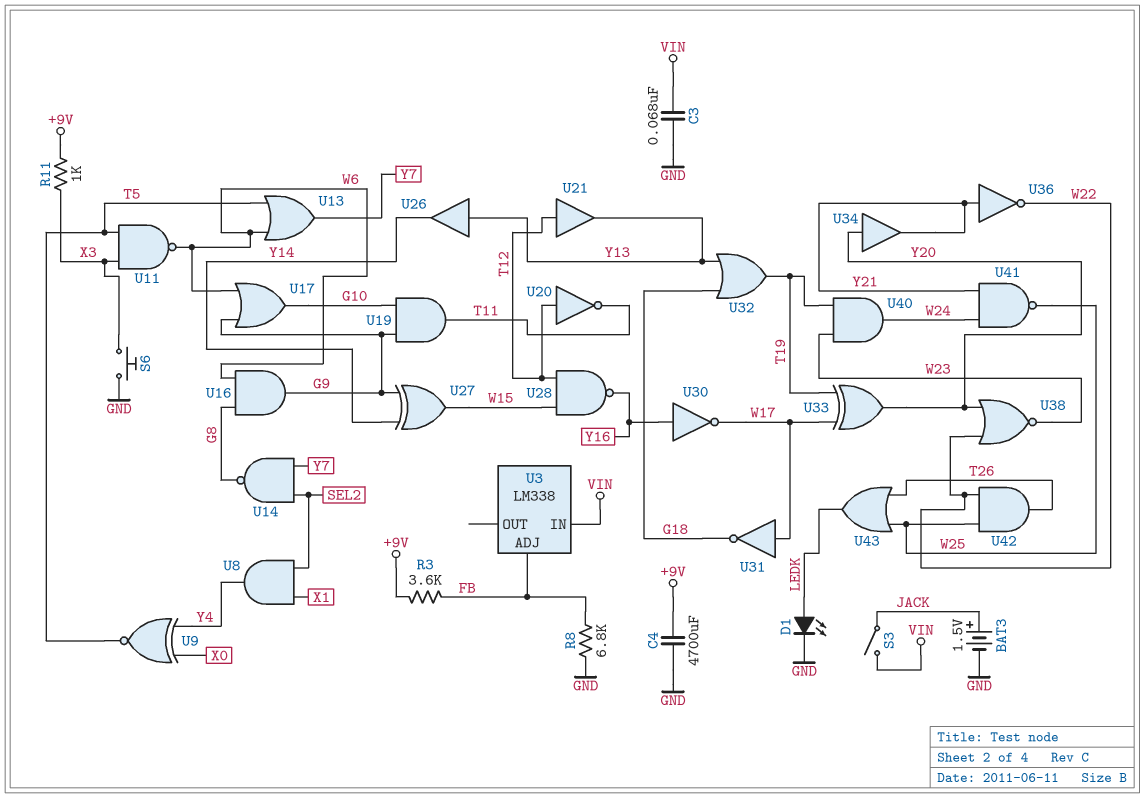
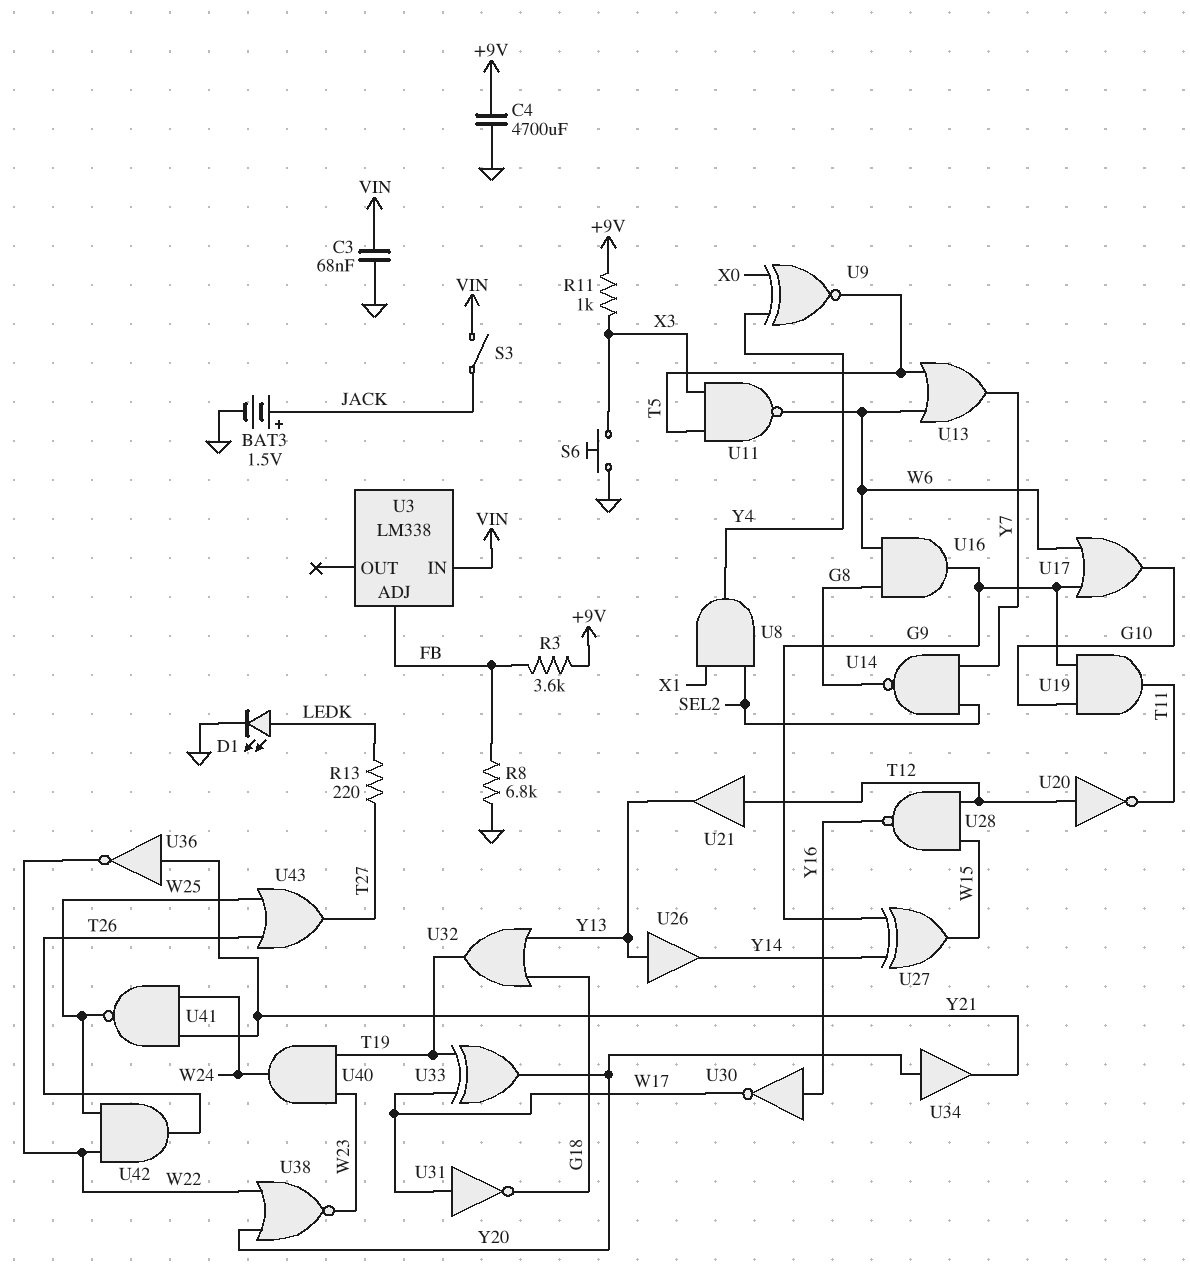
R13: none -> 220 (LEDK, T27)
U43: OR (in T26, in W25, out LEDK) -> OR (in T26, in W25, out T27)

